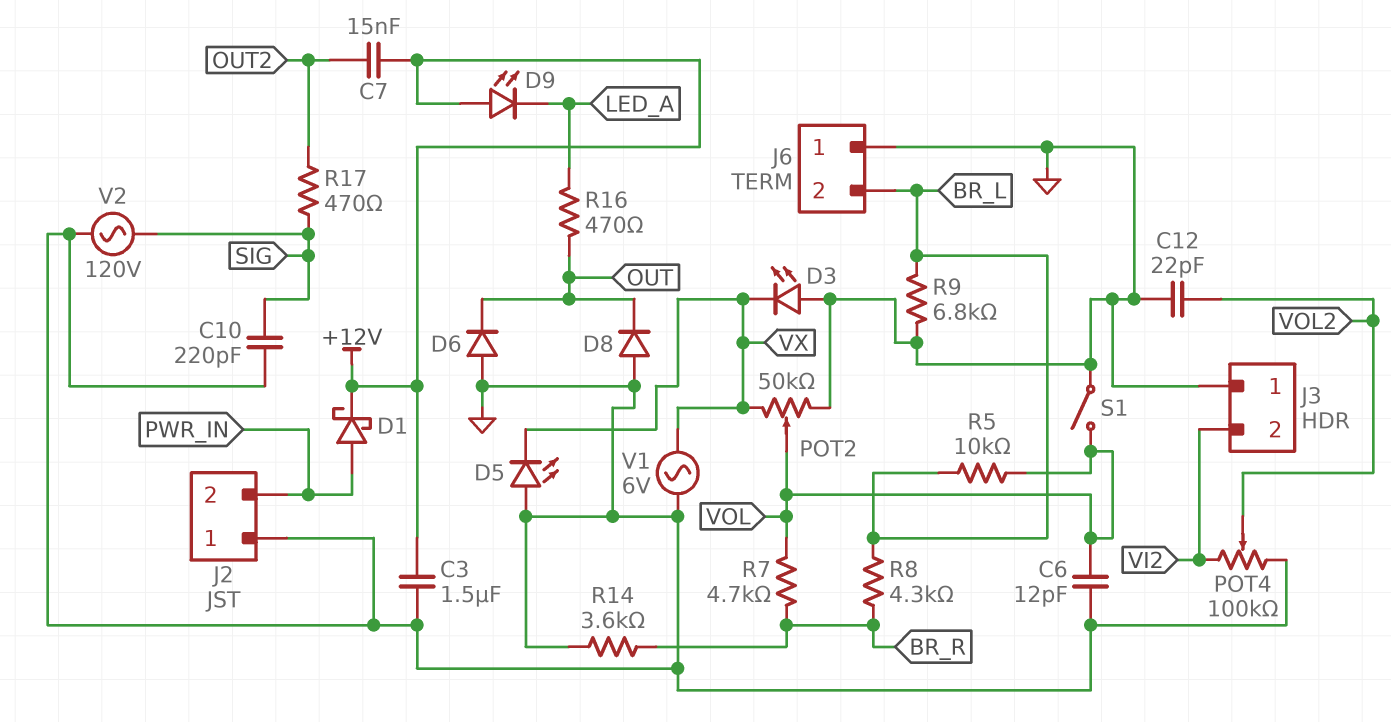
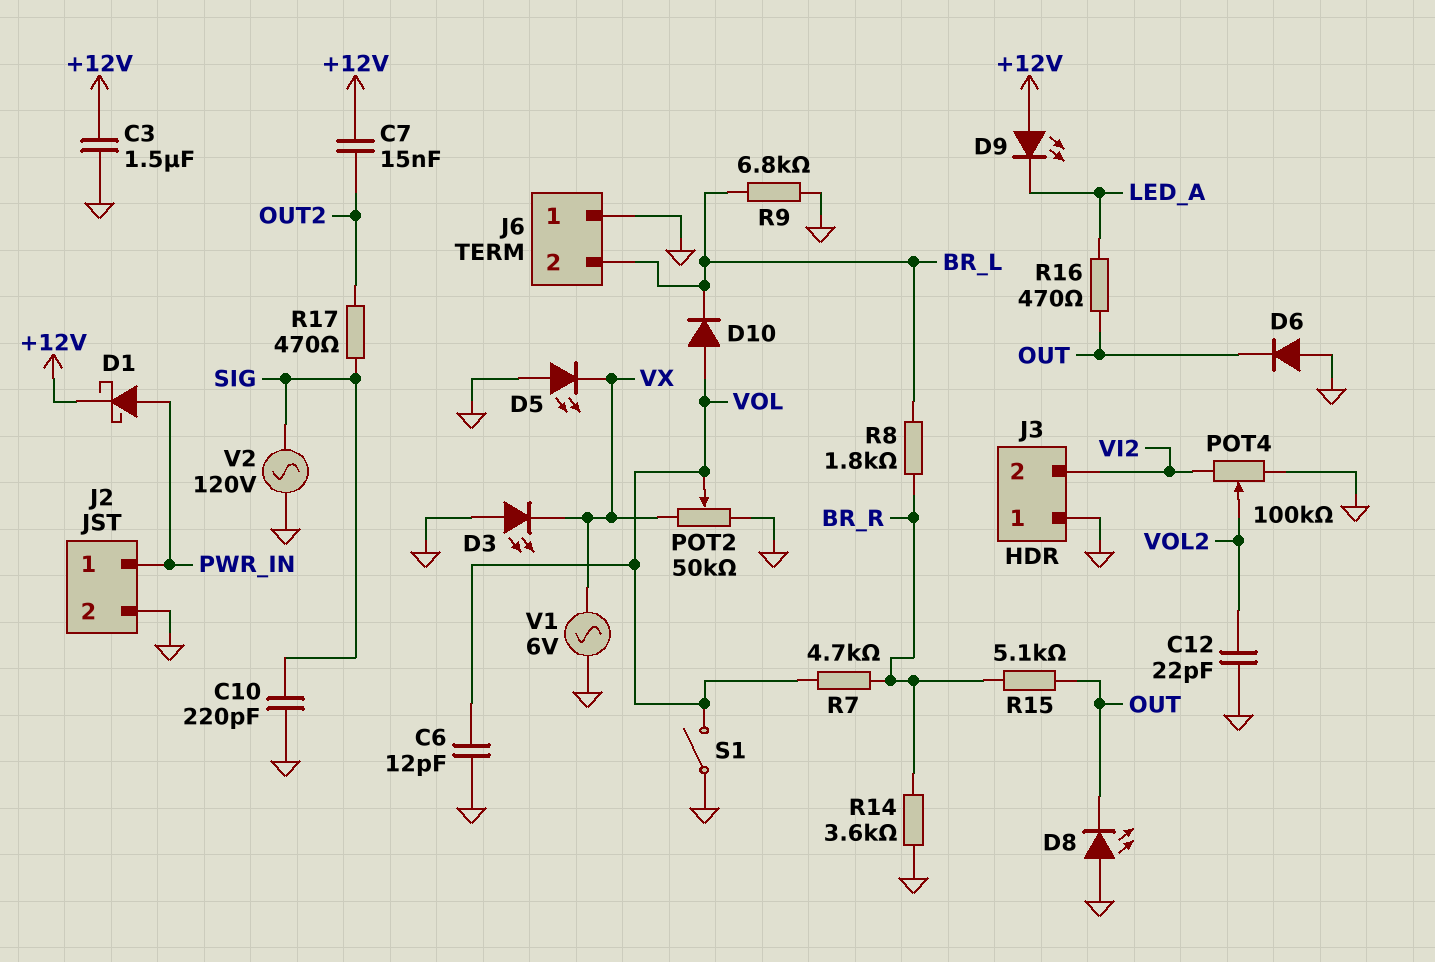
D8: diode (A GND, K OUT) -> LED (A GND, K OUT)
D10: none -> diode (A VOL, K BR_L)
J2 pin 1: GND -> PWR_IN
J2 pin 2: PWR_IN -> GND
R5: 10k (BR_L, VOL) -> none
R8: 4.3k (BR_L, BR_R) -> 1.8k (BR_L, BR_R)
R15: none -> 5.1k (BR_R, OUT)

